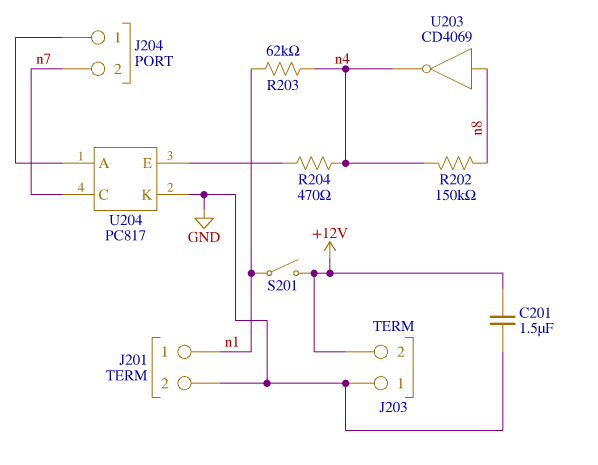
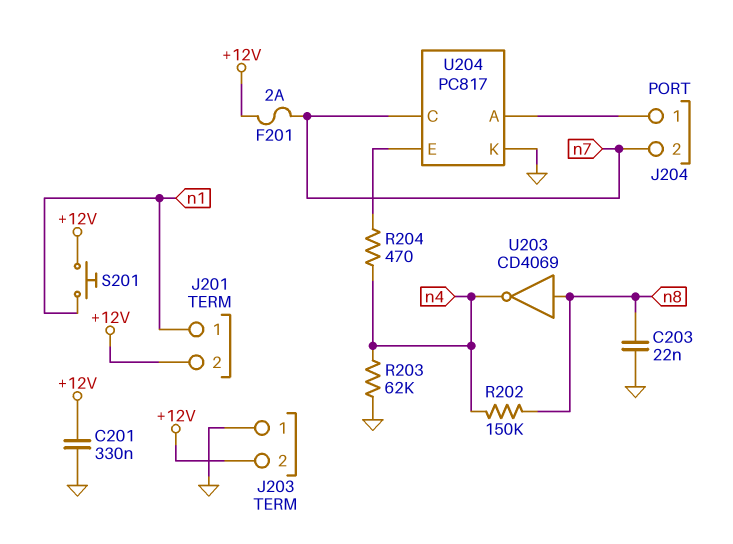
C201: 1.5uF (+12V, GND) -> 330nF (+12V, GND)
C203: none -> 22nF (GND, n8)
F201: none -> 2A (+12V, n7)
J201 pin 2: GND -> +12V
R203: 62k (n1, n4) -> 62k (GND, n4)
S201: switch (+12V, n1) -> button (+12V, n1)

